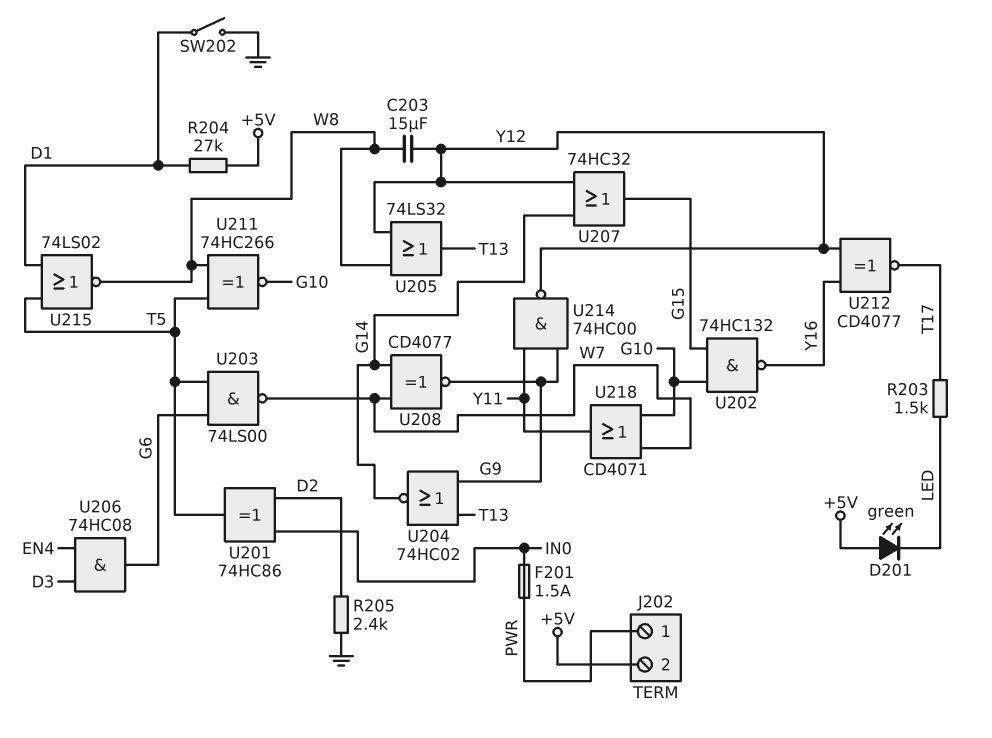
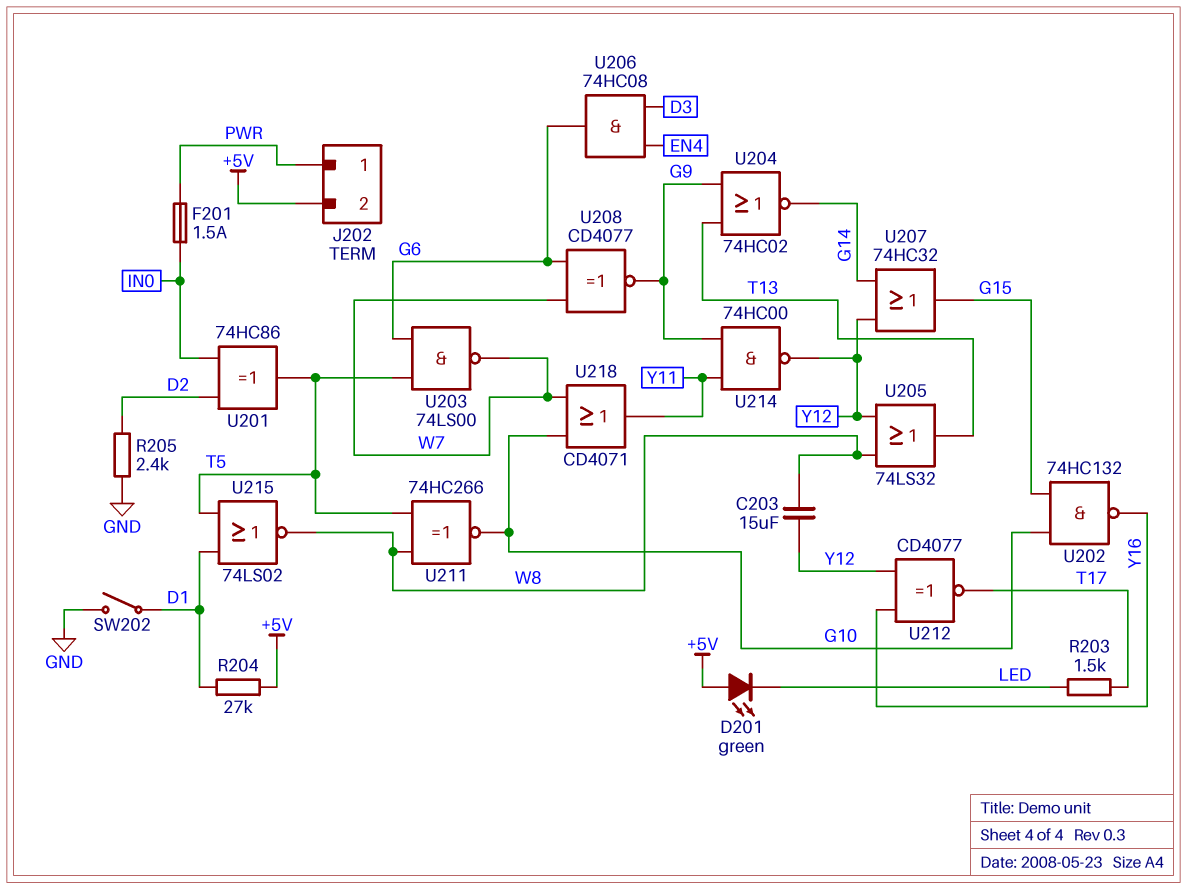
U208: XNOR CD4077 (in G14, in W7, out G9) -> XNOR CD4077 (in G6, in W7, out G9)

